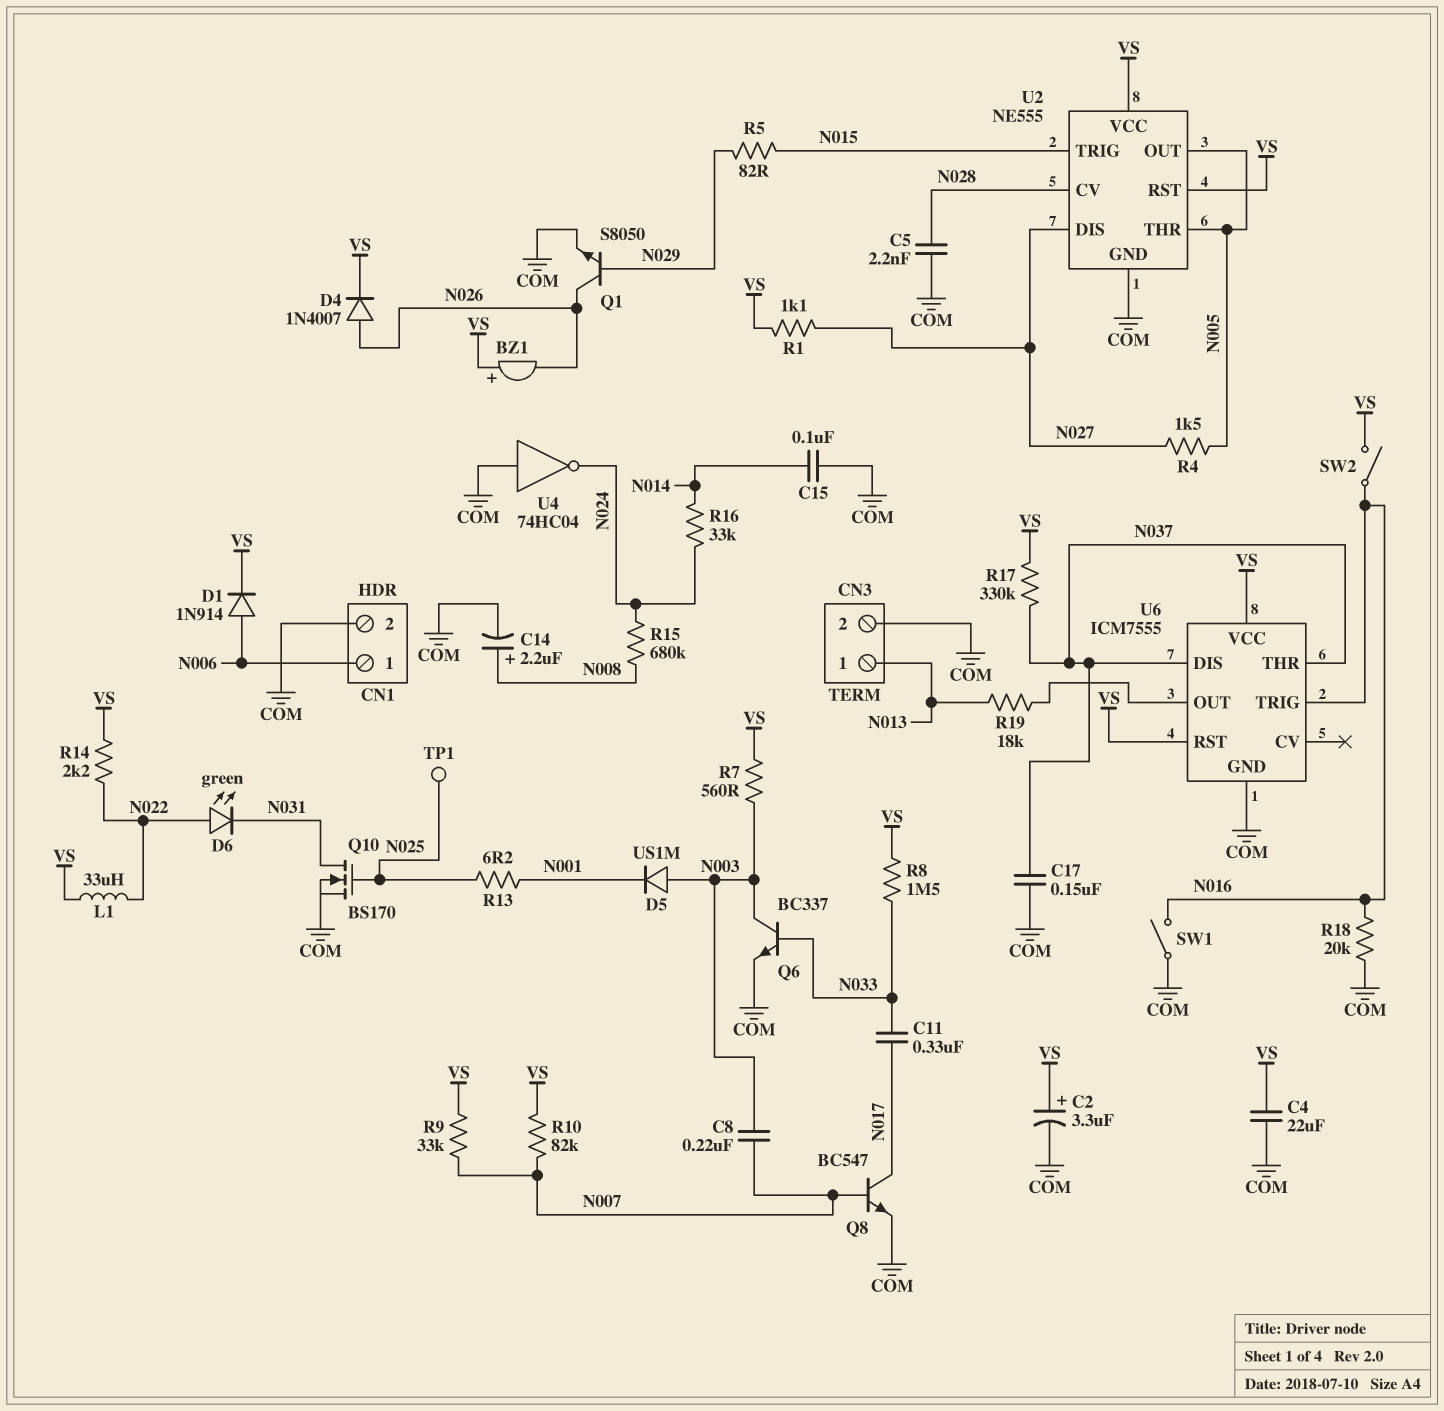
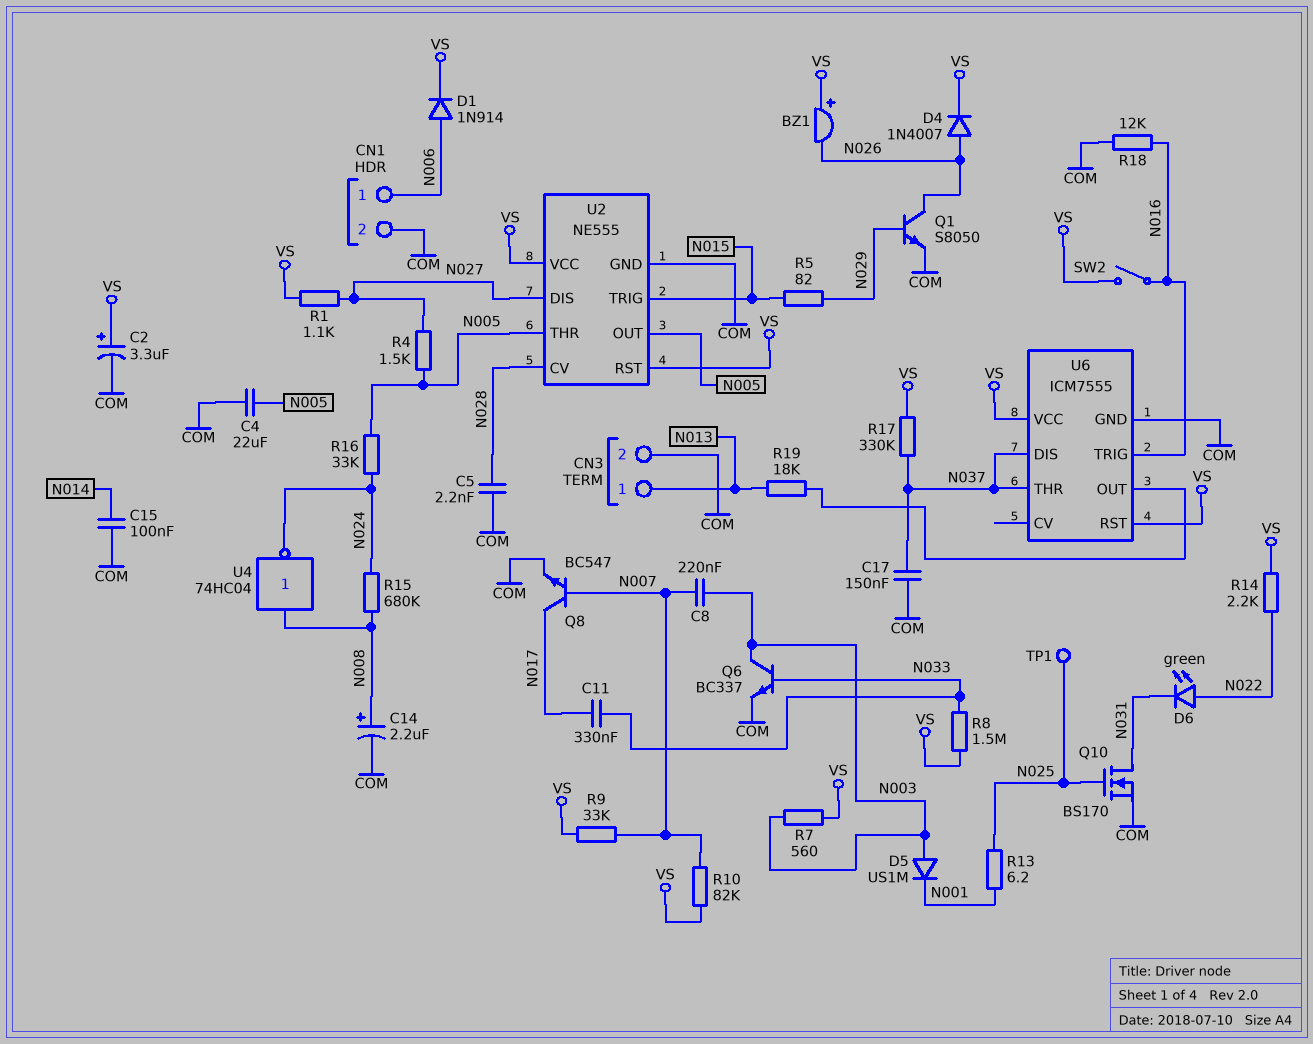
C4: 22uF (COM, VS) -> 22uF (COM, N005)
L1: 33uH (N022, VS) -> none
R16: 33k (N014, N024) -> 33k (N005, N024)
R18: 20k (COM, N016) -> 12k (COM, N016)
SW1: switch (COM, N016) -> none
U4: NOT 74HC04 (in COM, out N024) -> NOT 74HC04 (in N008, out N024)

